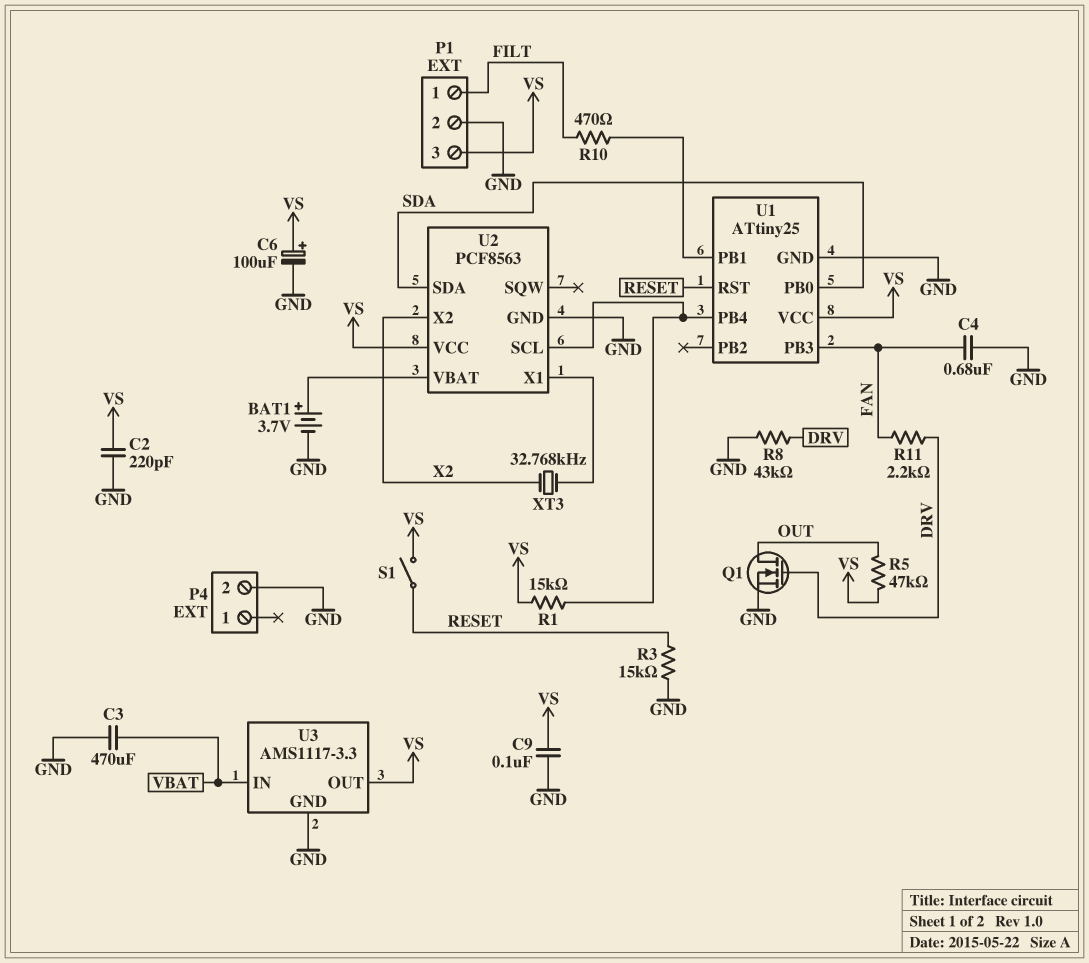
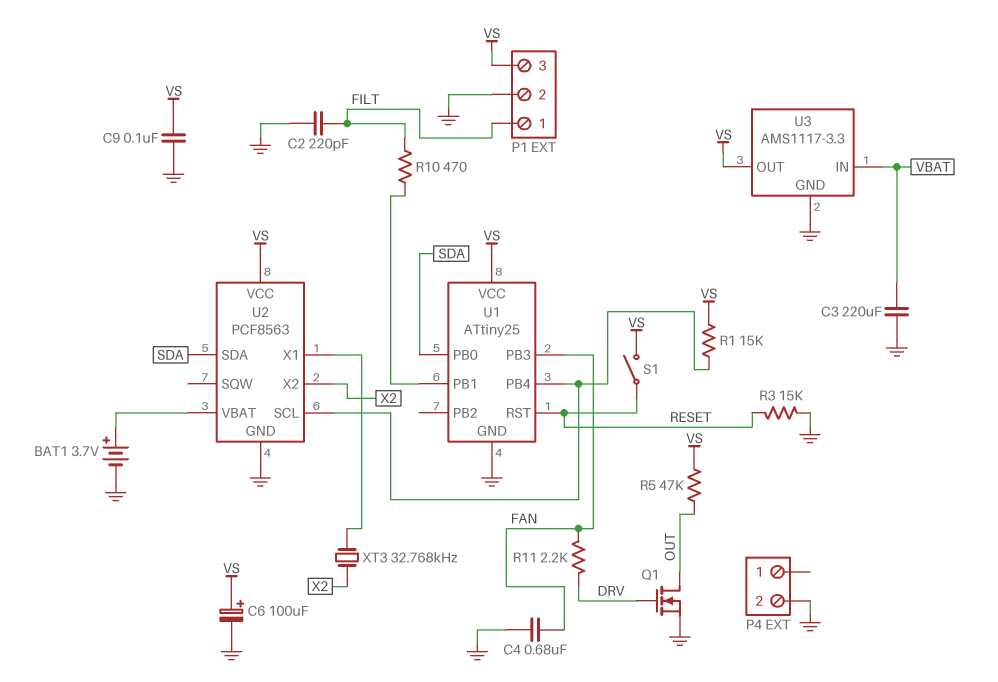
C2: 220pF (GND, VS) -> 220pF (FILT, GND)
C3: 470uF (GND, VBAT) -> 220uF (GND, VBAT)
R8: 43k (DRV, GND) -> none

